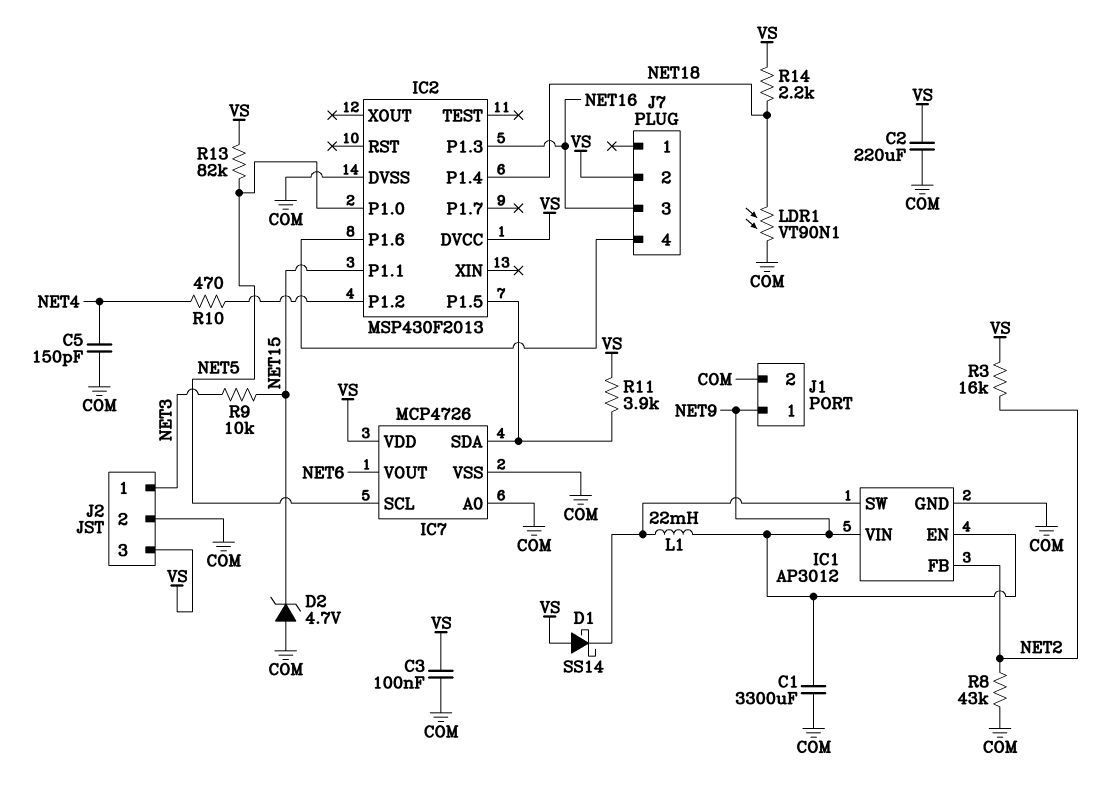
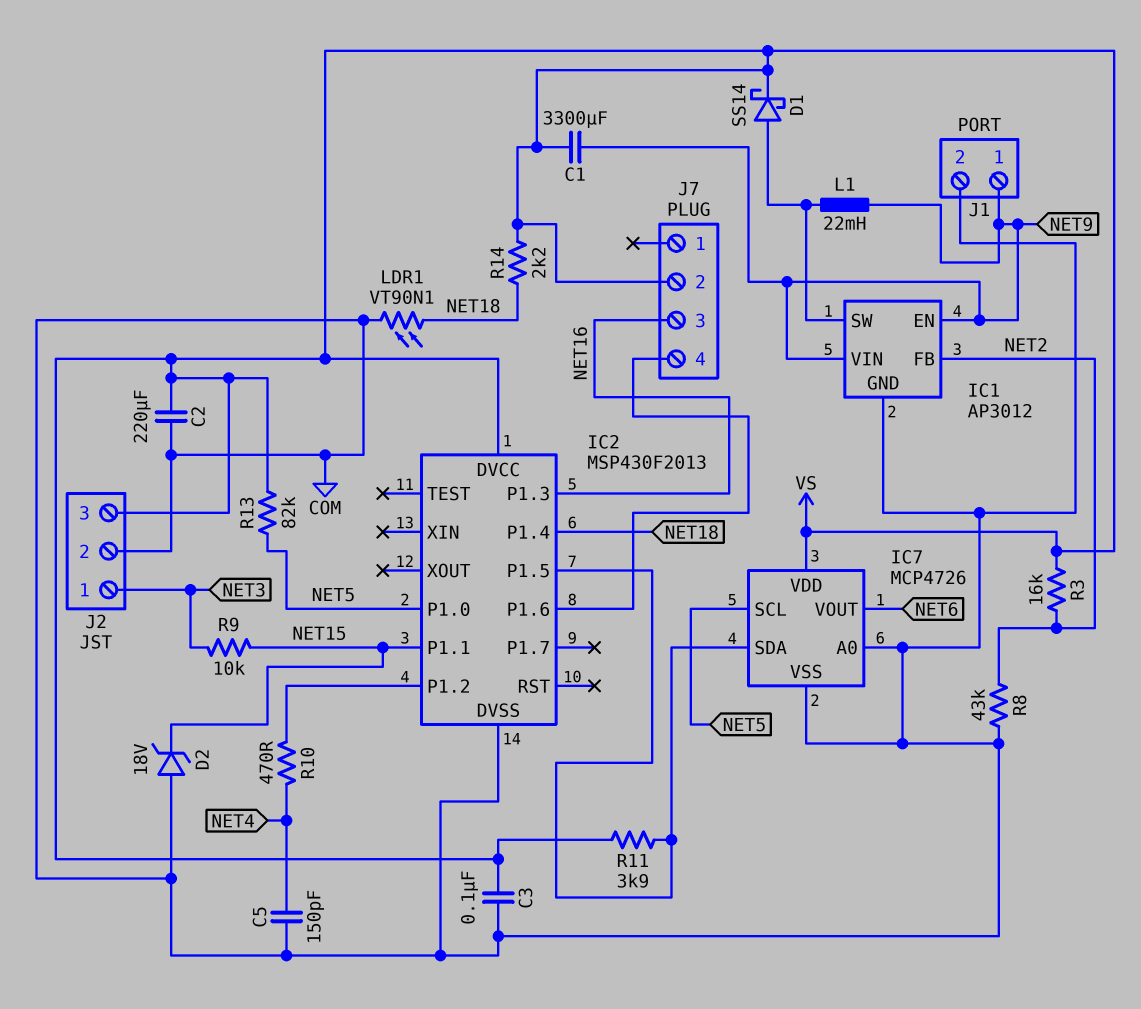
C1: 3300uF (COM, NET9) -> 3300uF (NET9, VS)
D1: schottky SS14 (A VS, K IC1/SW) -> schottky SS14 (A IC1/SW, K VS)
D2: zener 4.7V (A COM, K NET15) -> zener 18V (A COM, K NET15)

